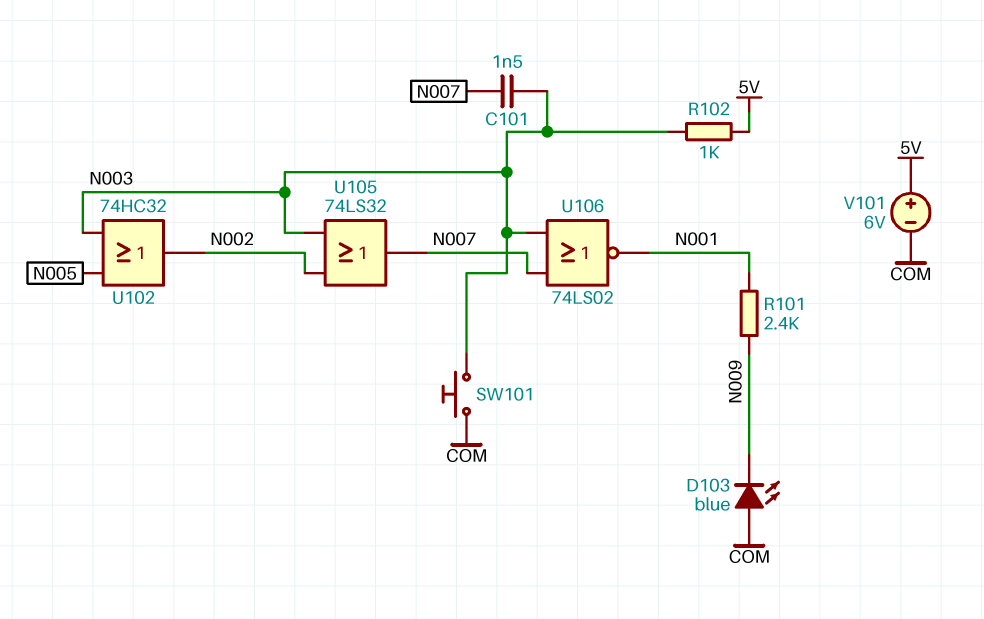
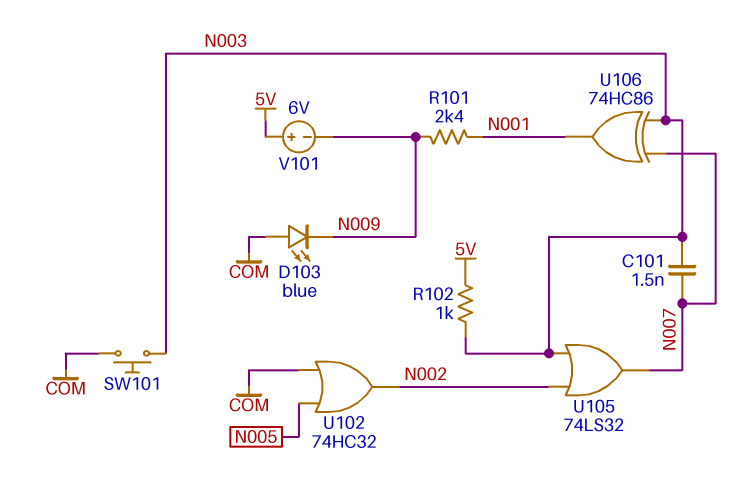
U102: OR 74HC32 (in N003, in N005, out N002) -> OR 74HC32 (in COM, in N005, out N002)
U106: NOR 74LS02 (in N003, in N007, out N001) -> XOR 74HC86 (in N003, in N007, out N001)
V101: 6V (plus 5V, minus COM) -> 6V (plus 5V, minus N009)

